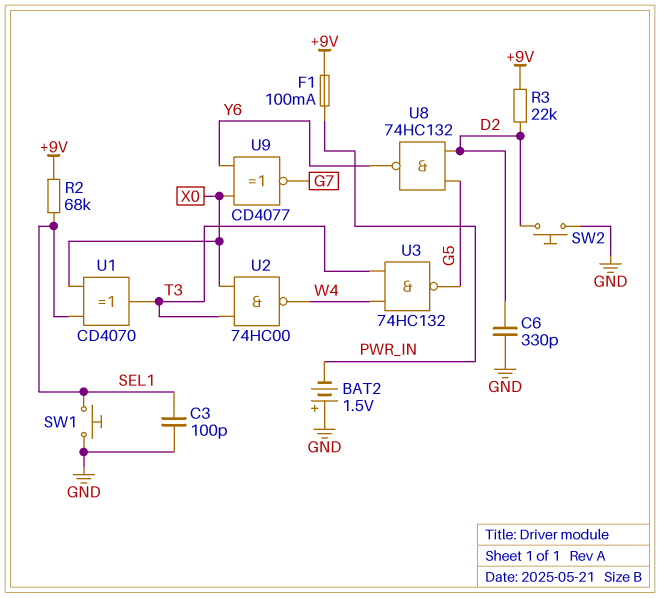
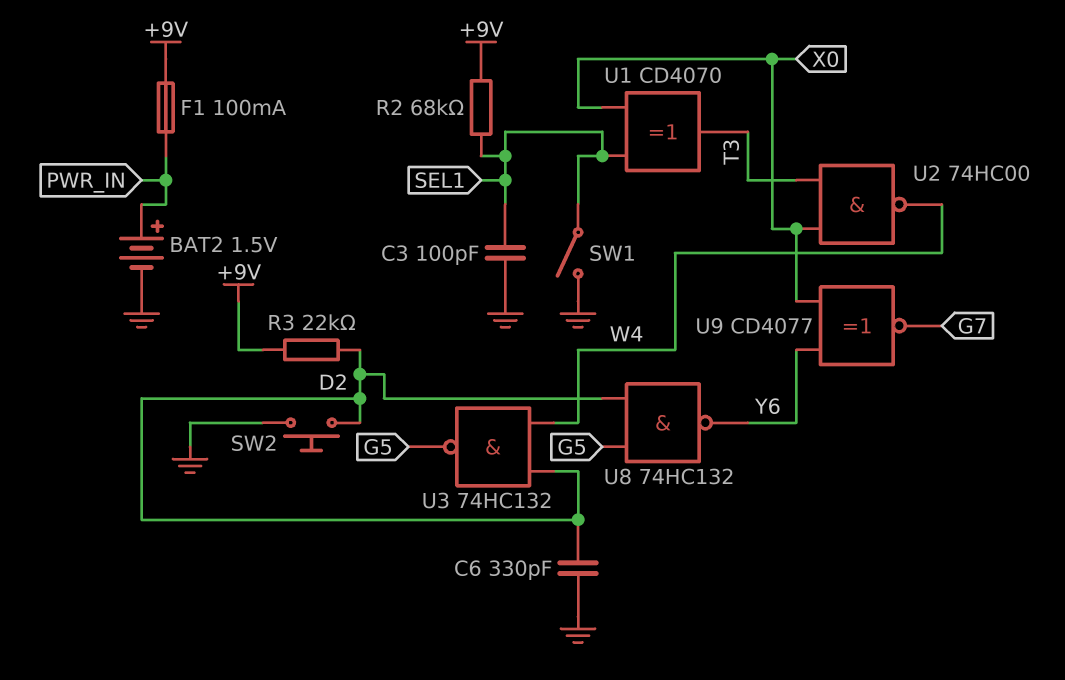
BAT2: 1.5V (plus GND, minus PWR_IN) -> 1.5V (plus PWR_IN, minus GND)
SW1: button (GND, SEL1) -> switch (GND, SEL1)
U3: NAND 74HC132 (in T3, in W4, out G5) -> NAND 74HC132 (in D2, in W4, out G5)

